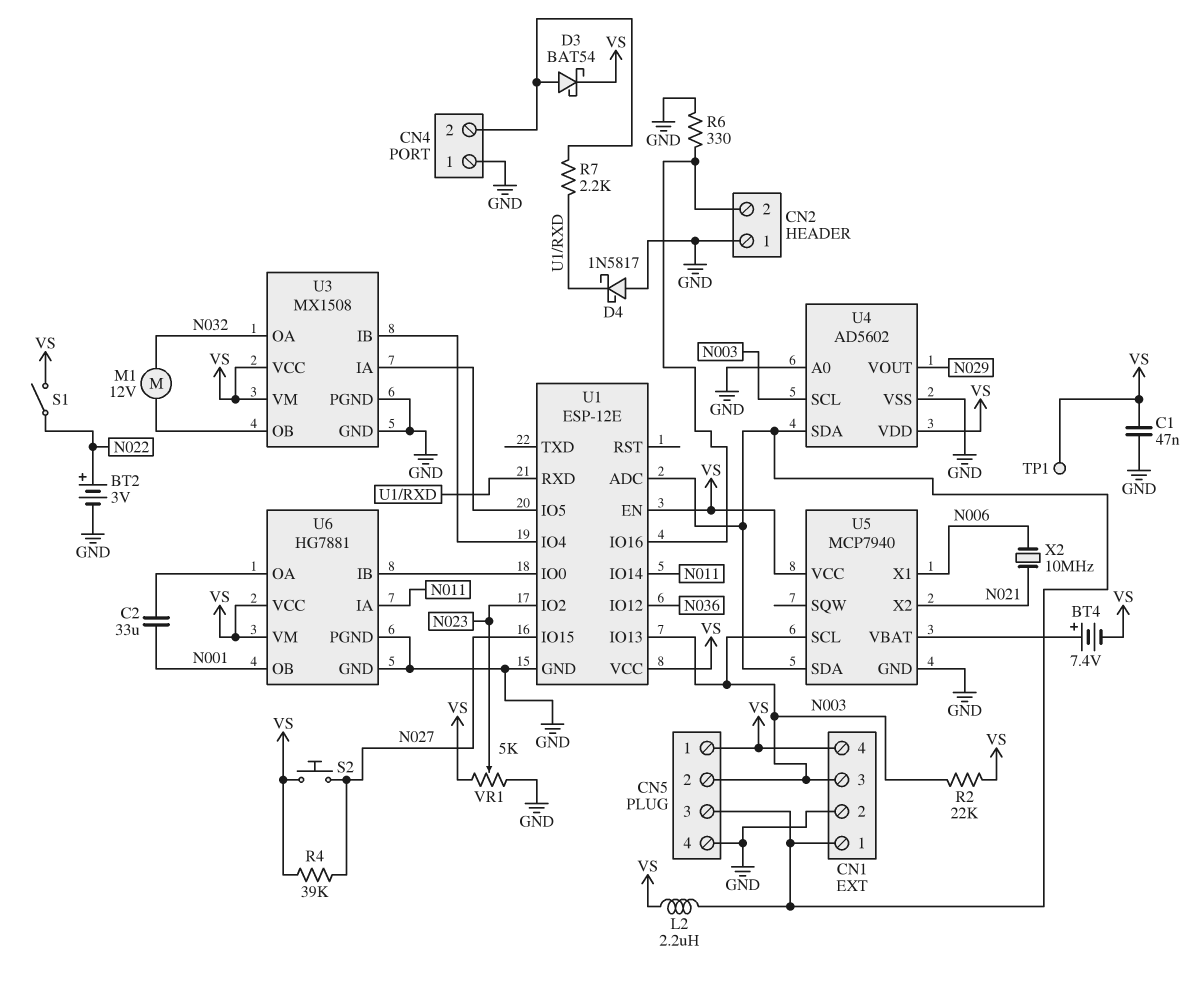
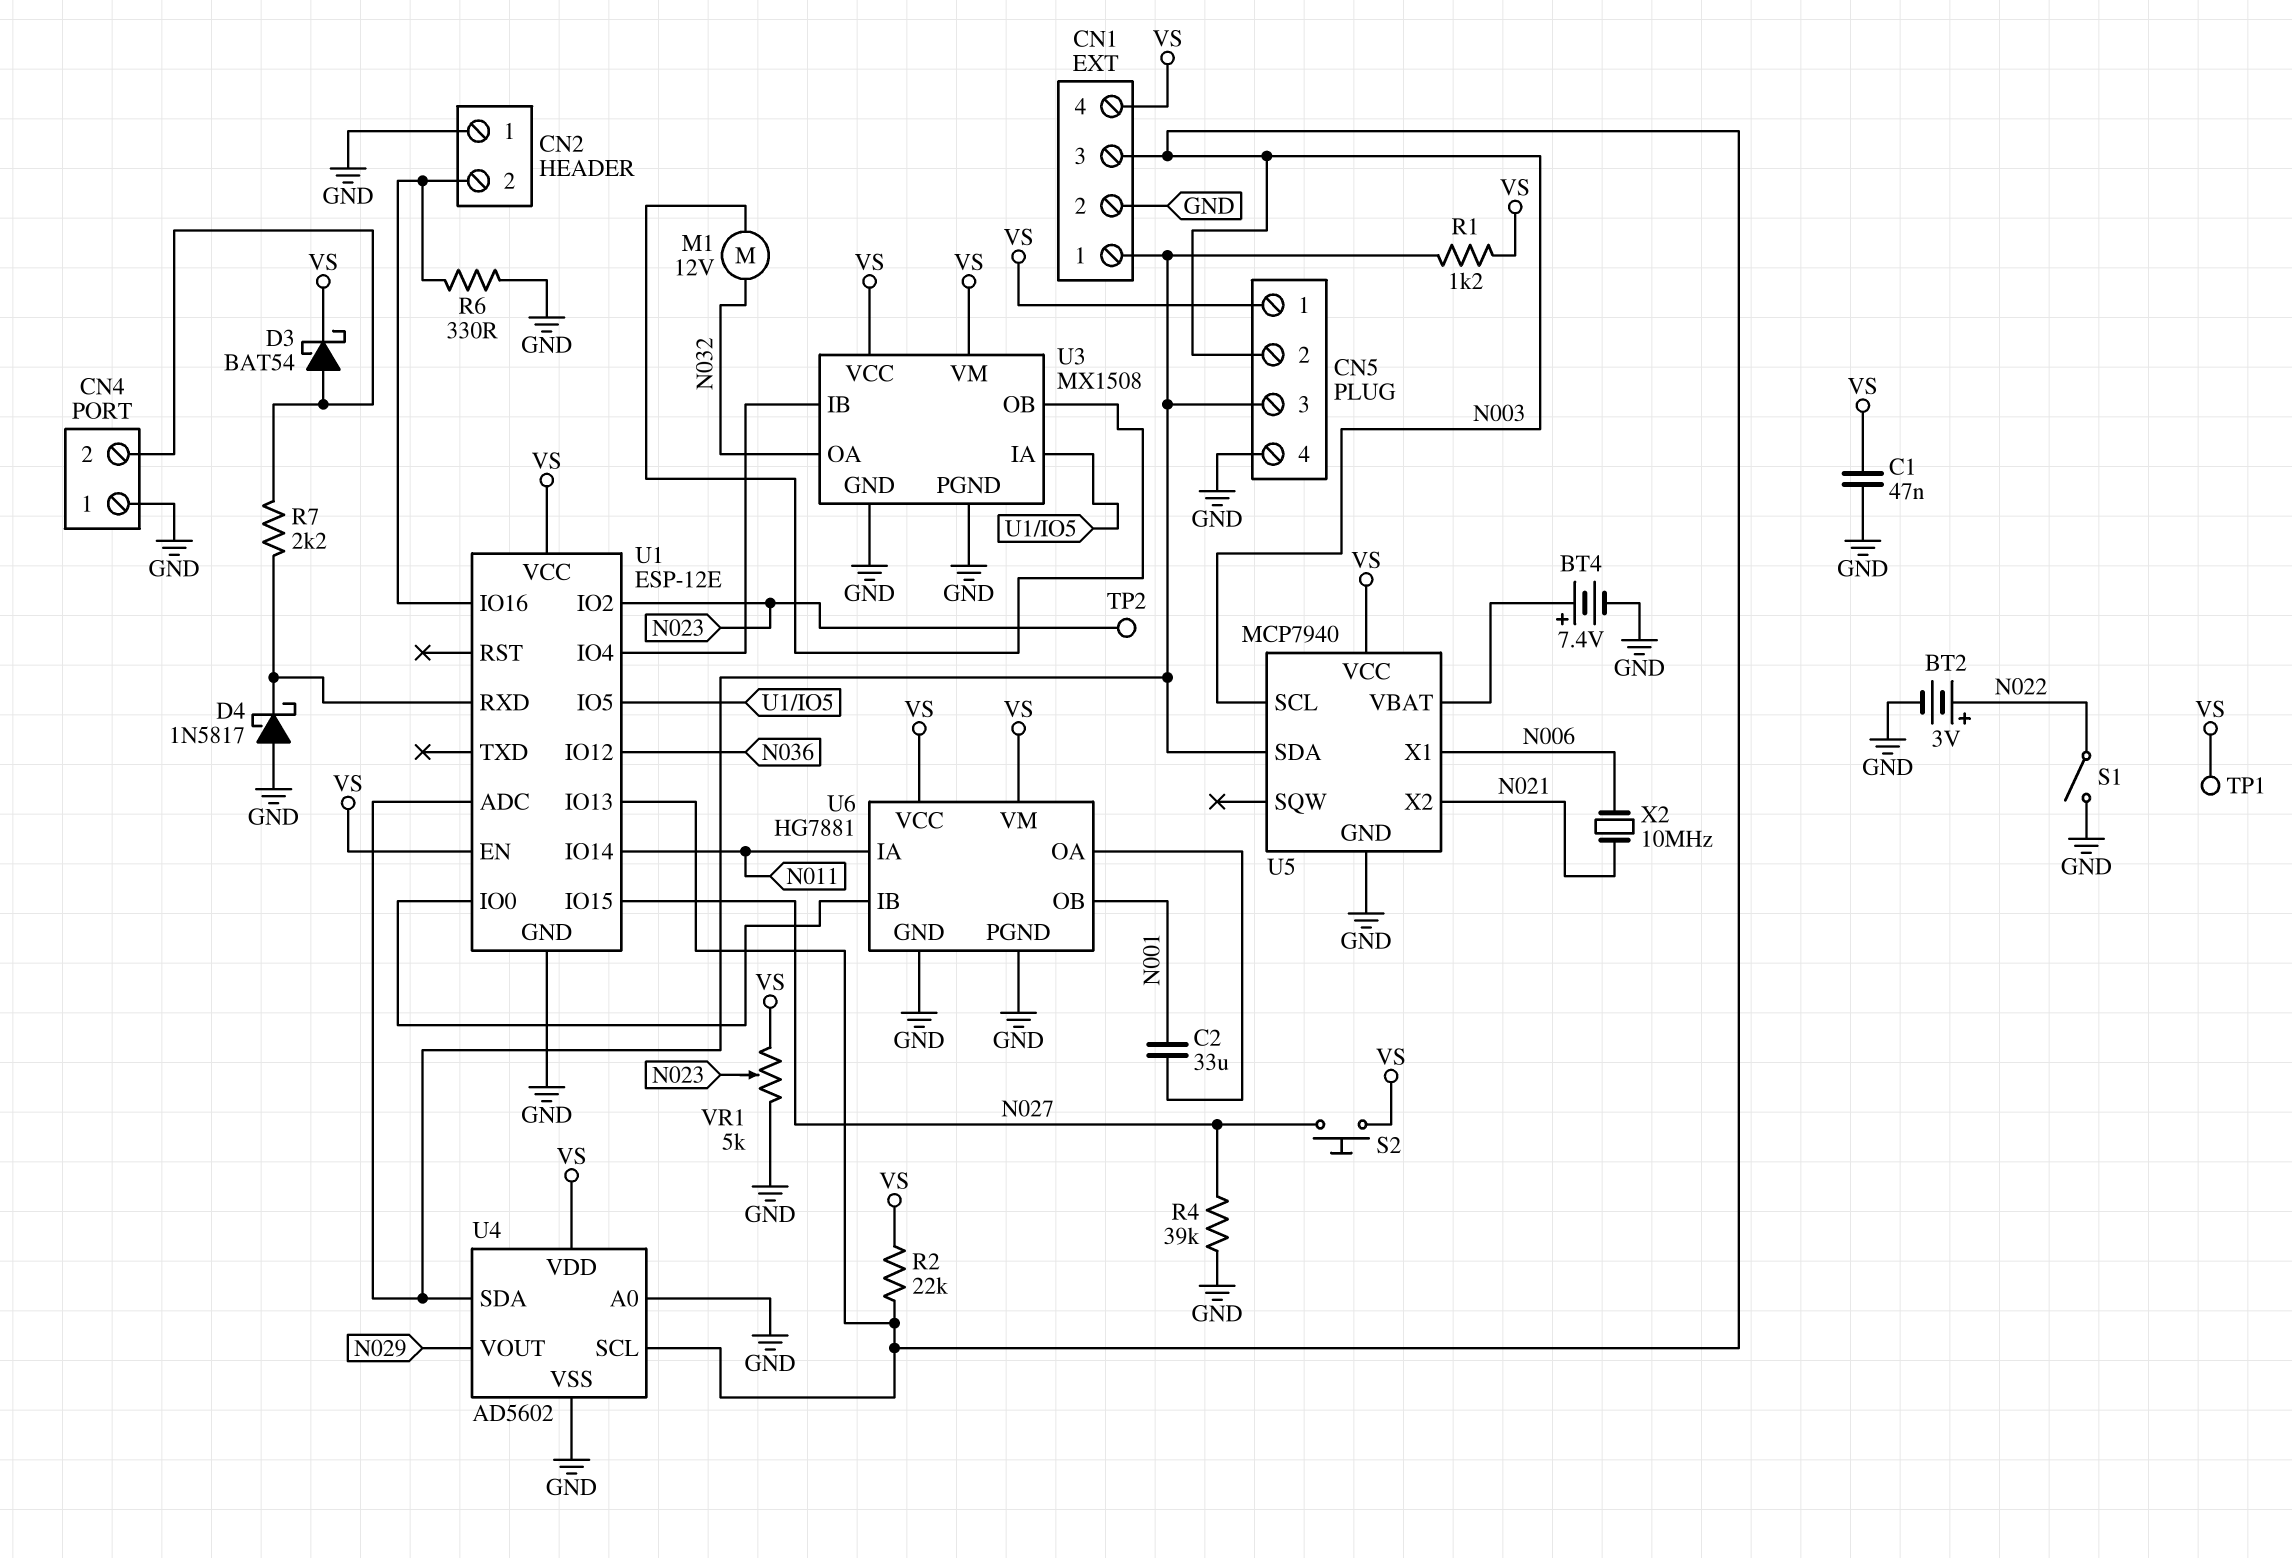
BT4: 7.4V (plus U5/VBAT, minus VS) -> 7.4V (plus U5/VBAT, minus GND)
L2: 2.2uH (CN1/1, VS) -> none
R1: none -> 1.2k (CN1/1, VS)
R4: 39k (N027, VS) -> 39k (GND, N027)
S1: switch (N022, VS) -> switch (GND, N022)
TP2: none -> test point (N023)

